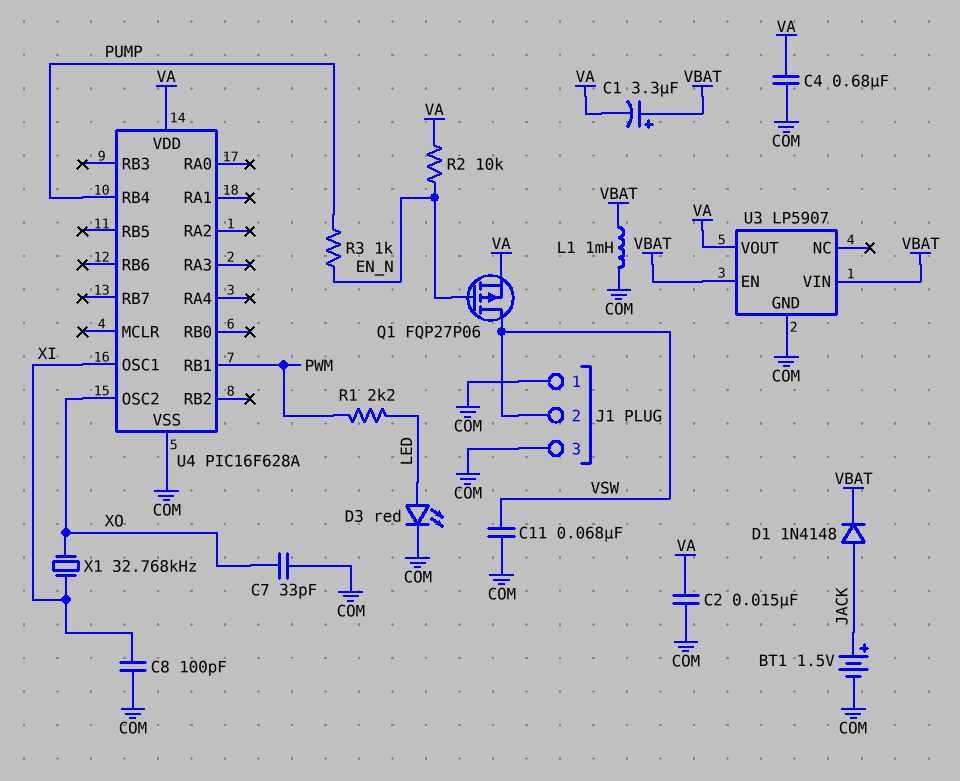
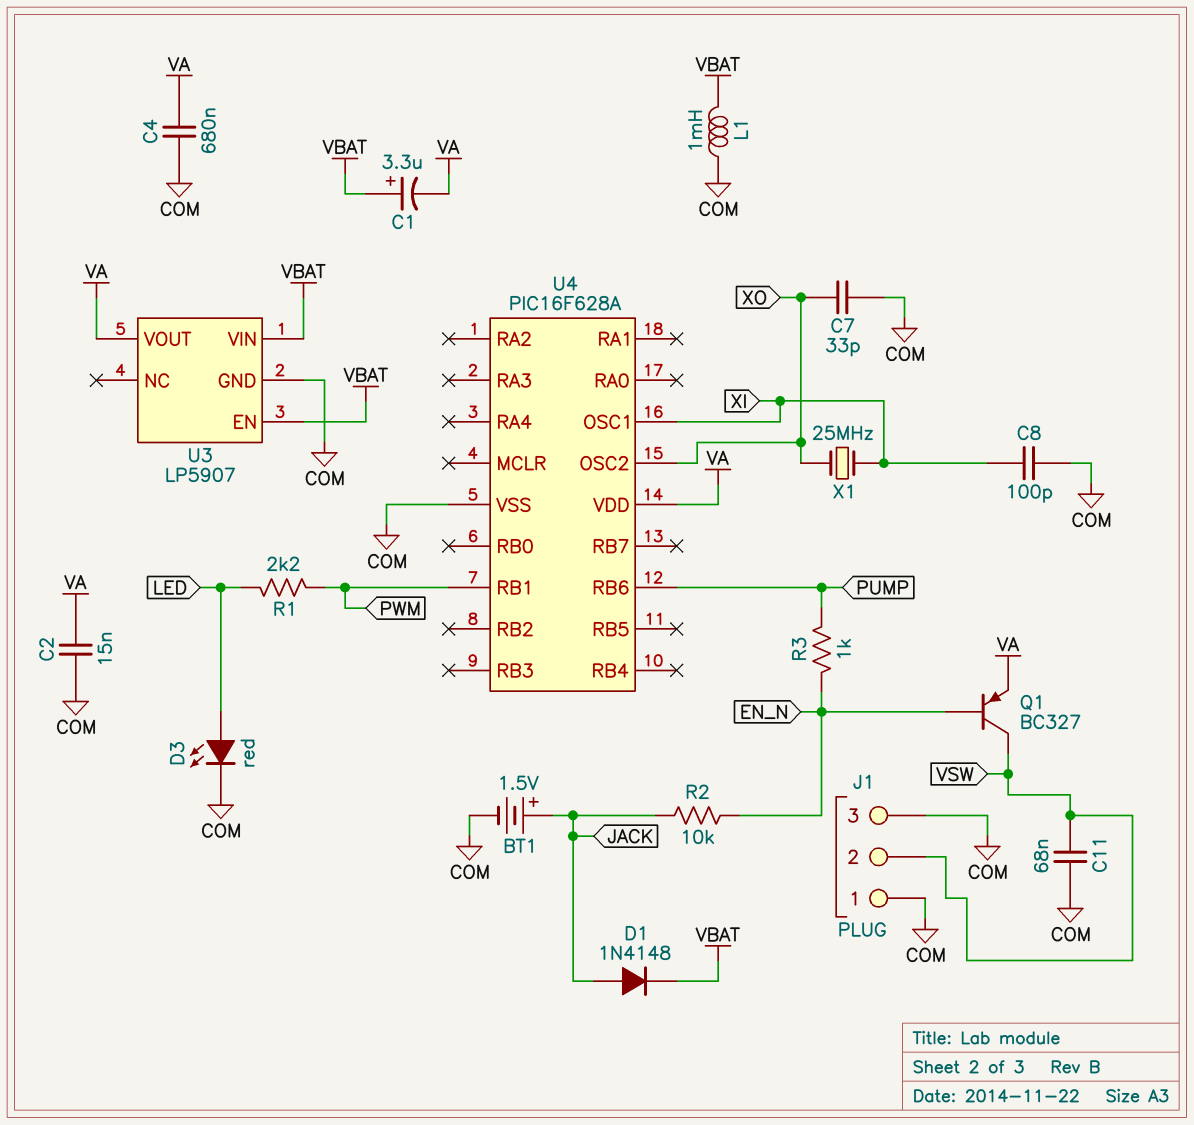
Q1: PMOS FQP27P06 (G EN_N, D VSW, S VA) -> PNP BC327 (B EN_N, C VSW, E VA)
R2: 10k (EN_N, VA) -> 10k (EN_N, JACK)
U4 pin RB4: PUMP -> none
U4 pin RB6: none -> PUMP
X1: 32.768kHz (XI, XO) -> 25MHz (XI, XO)

